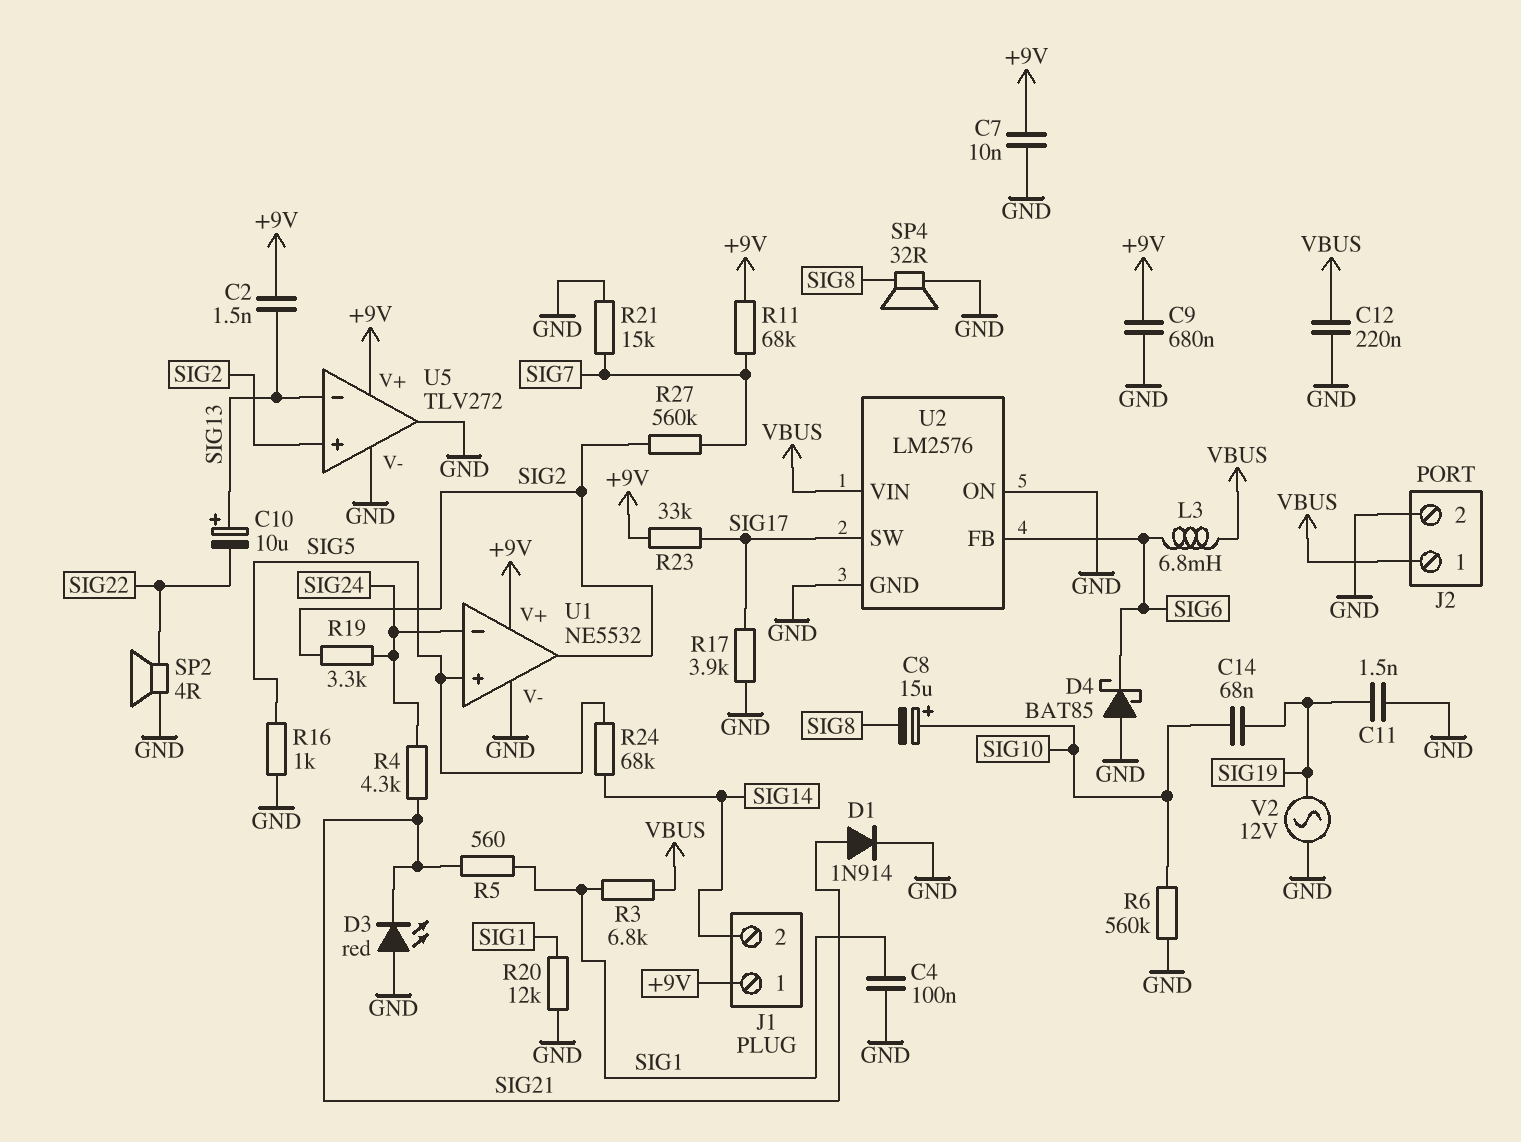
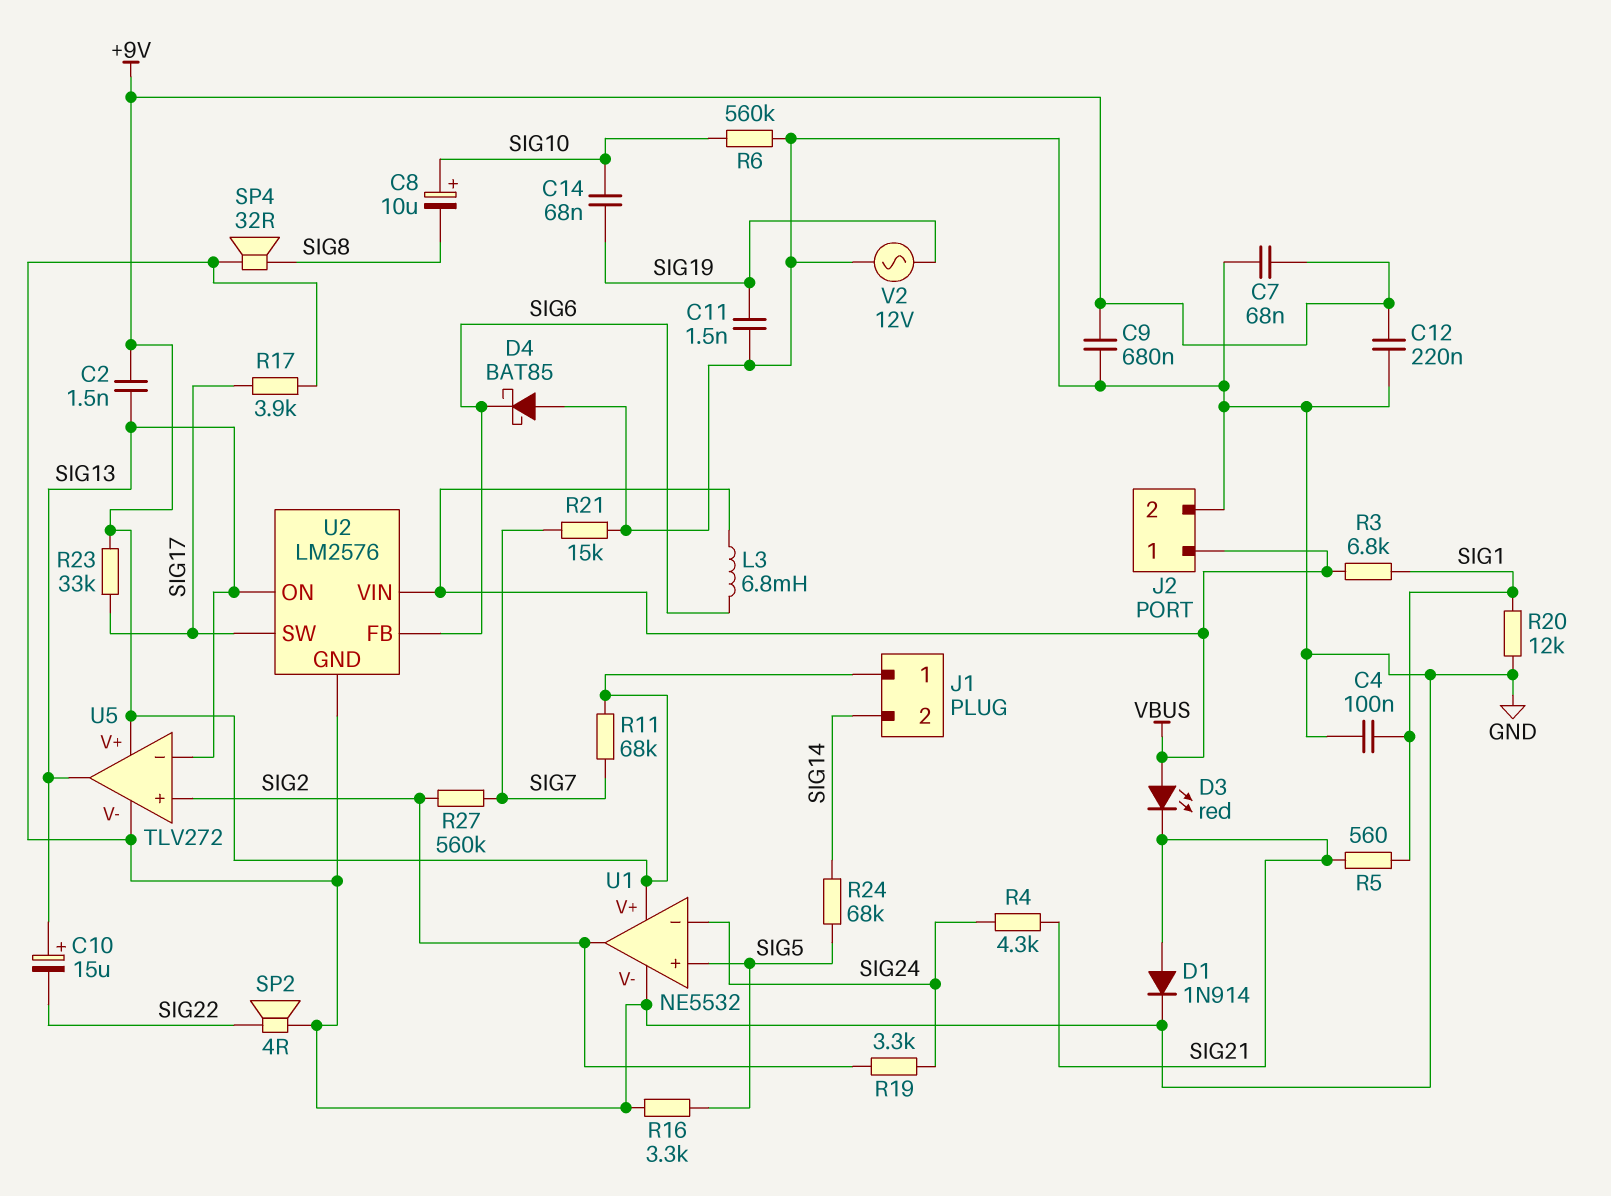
C7: 10nF (+9V, GND) -> 68nF (+9V, GND)
C8: 15uF (plus SIG10, minus SIG8) -> 10uF (plus SIG10, minus SIG8)
C10: 10uF (plus SIG13, minus SIG22) -> 15uF (plus SIG13, minus SIG22)
C12: 220nF (GND, VBUS) -> 220nF (+9V, GND)
D3: LED red (A GND, K SIG21) -> LED red (A VBUS, K SIG21)
R16: 1k (GND, SIG5) -> 3.3k (GND, SIG5)
U2 pin ON: GND -> SIG13
U5 pin out: GND -> SIG13

